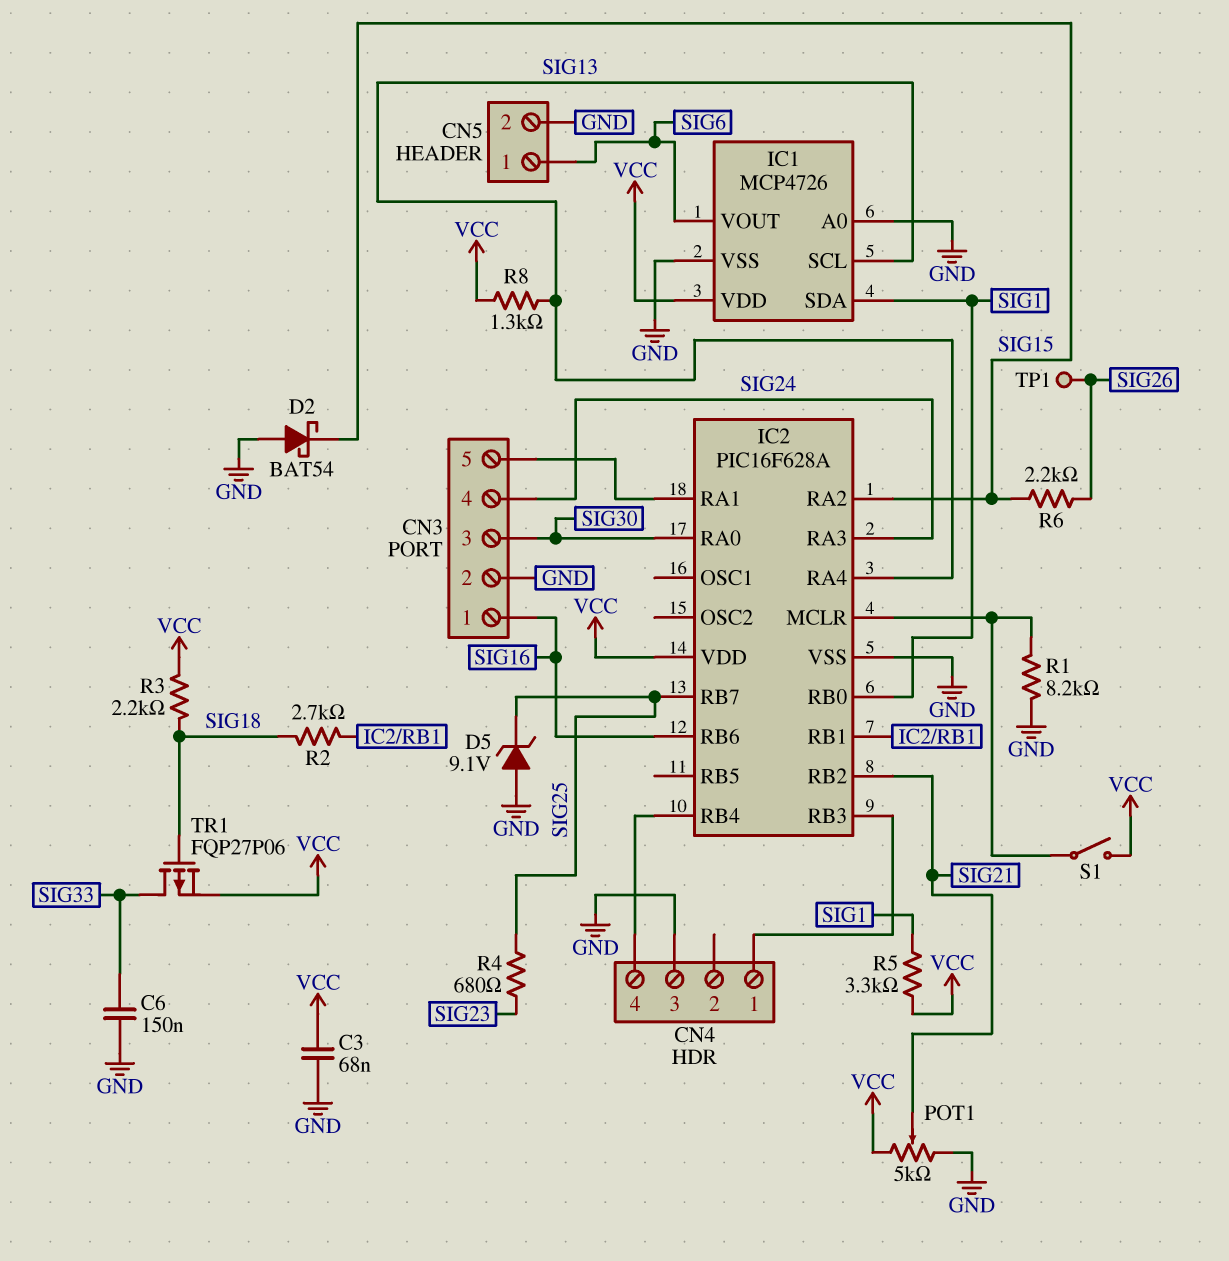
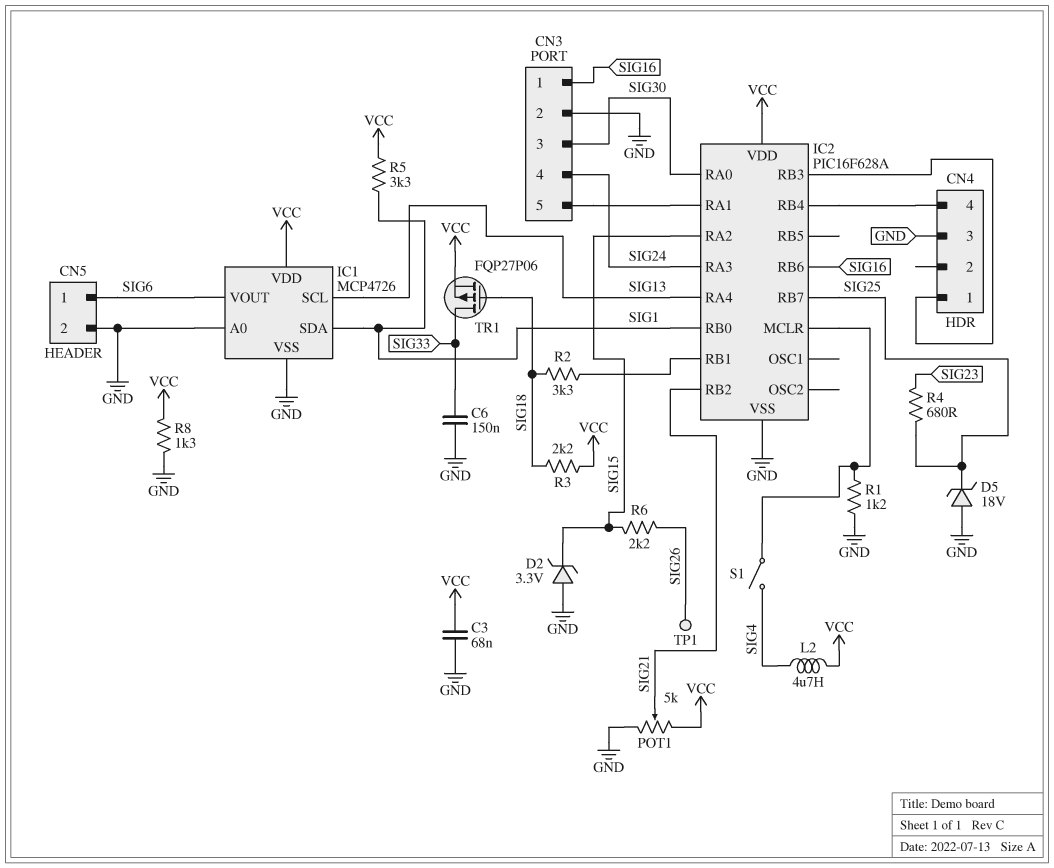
D2: schottky BAT54 (A GND, K SIG15) -> zener 3.3V (A GND, K SIG15)
D5: zener 9.1V (A GND, K SIG25) -> zener 18V (A GND, K SIG25)
L2: none -> 4.7uH (SIG4, VCC)
R1: 8.2k (GND, IC2/MCLR) -> 1.2k (GND, IC2/MCLR)
R2: 2.7k (IC2/RB1, SIG18) -> 3.3k (IC2/RB1, SIG18)
R8: 1.3k (SIG13, VCC) -> 1.3k (GND, VCC)
S1: switch (IC2/MCLR, VCC) -> switch (IC2/MCLR, SIG4)

